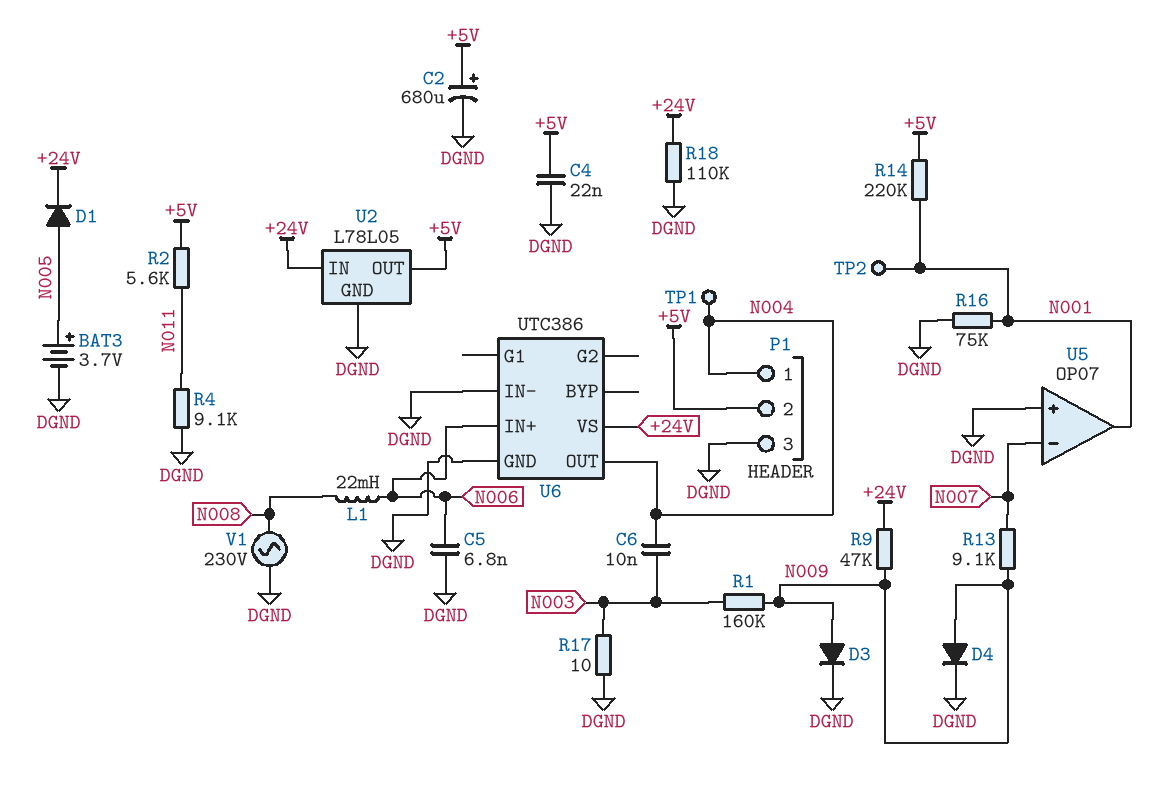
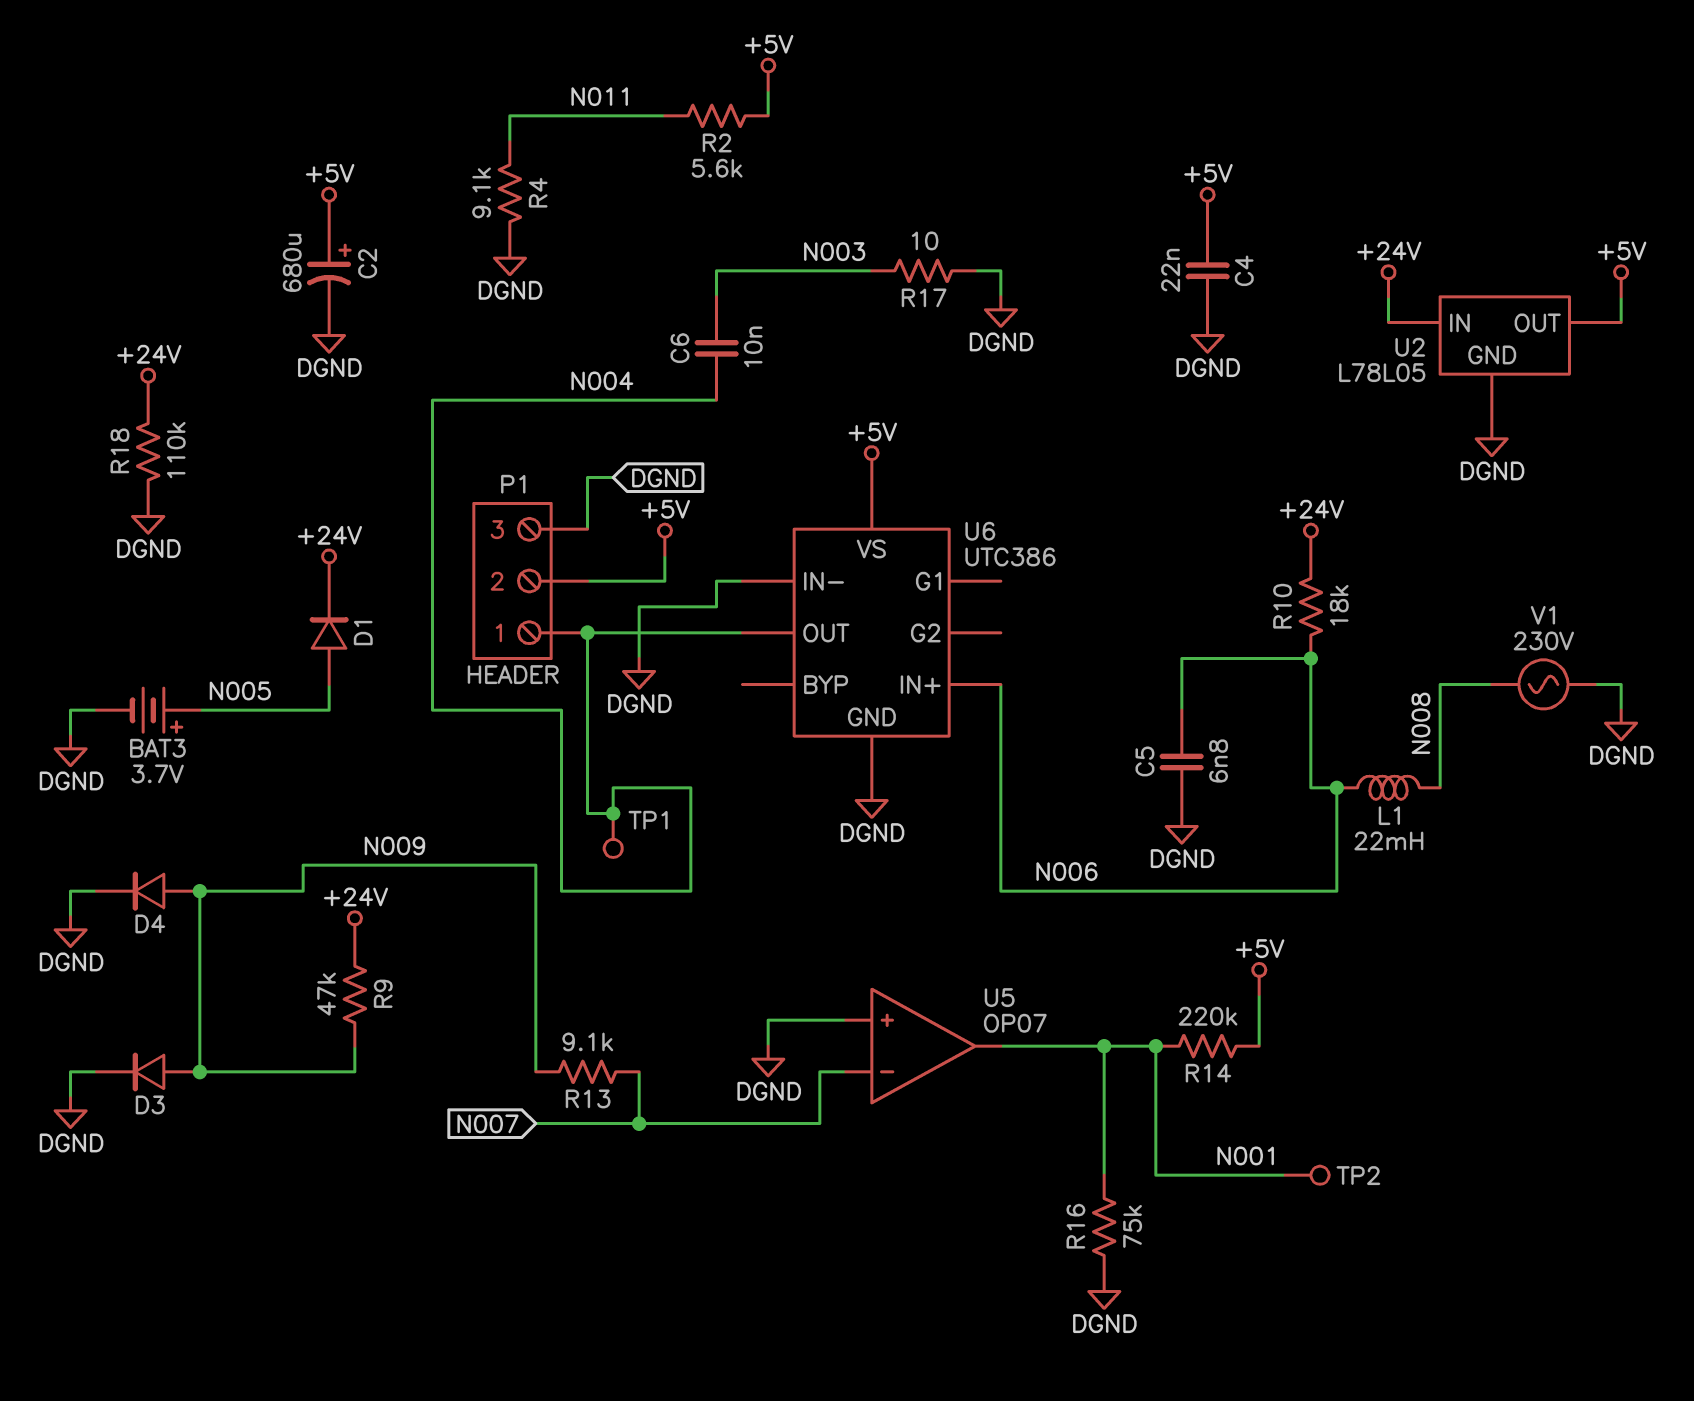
R1: 160k (N003, N009) -> none
R10: none -> 18k (+24V, N006)
U6 pin VS: +24V -> +5V

